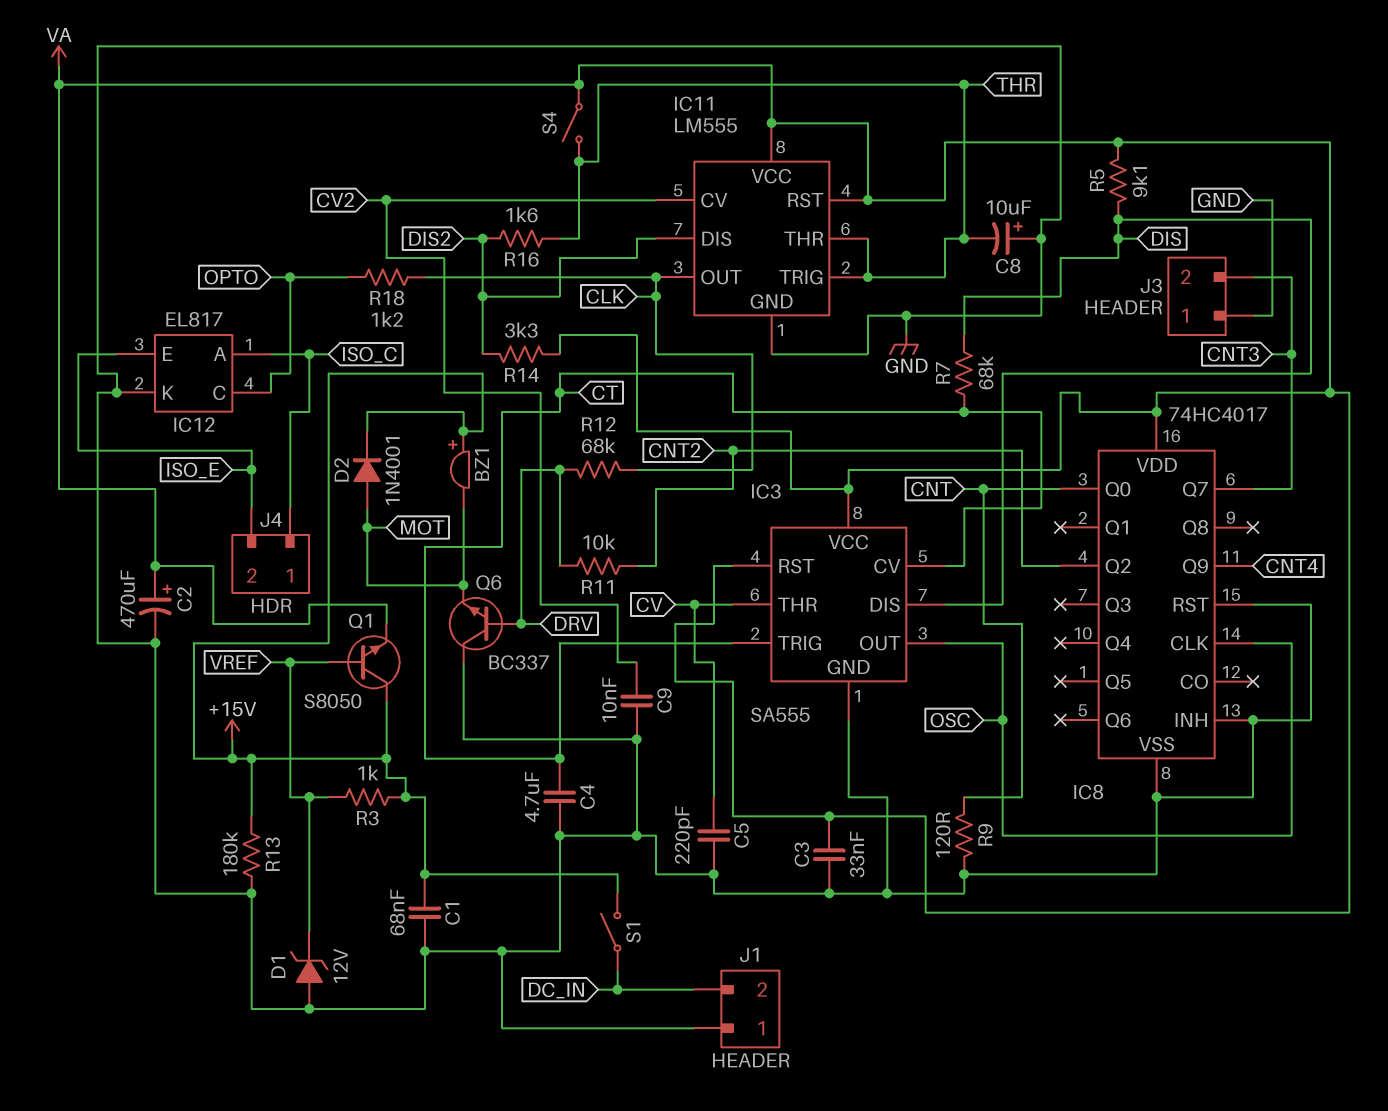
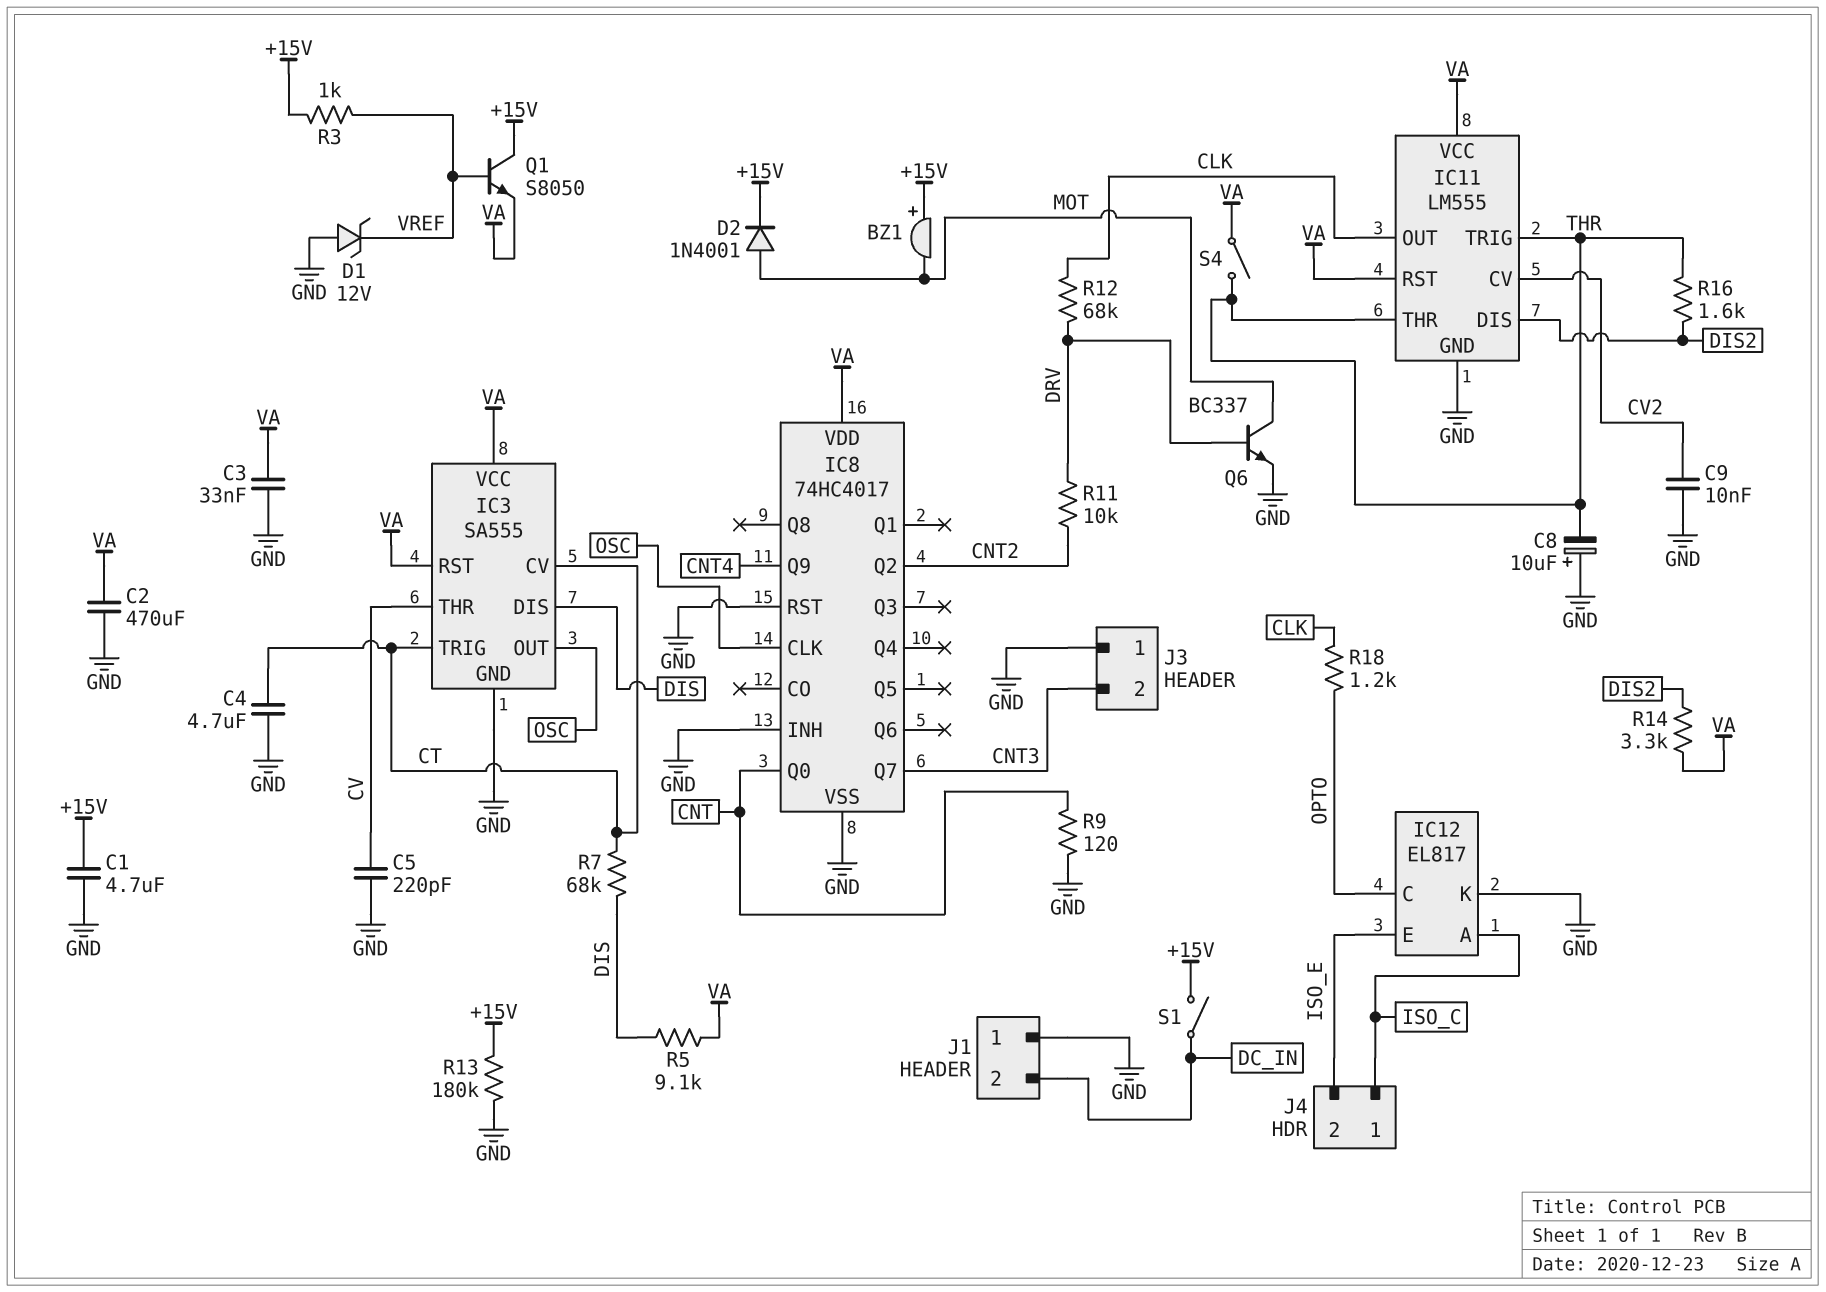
C1: 68nF (+15V, GND) -> 4.7uF (+15V, GND)
C2: 470uF (plus VA, minus GND) -> 470uF (GND, VA)
Q6: NPN BC337 (B DRV, C GND, E MOT) -> NPN BC337 (B DRV, C MOT, E GND)

